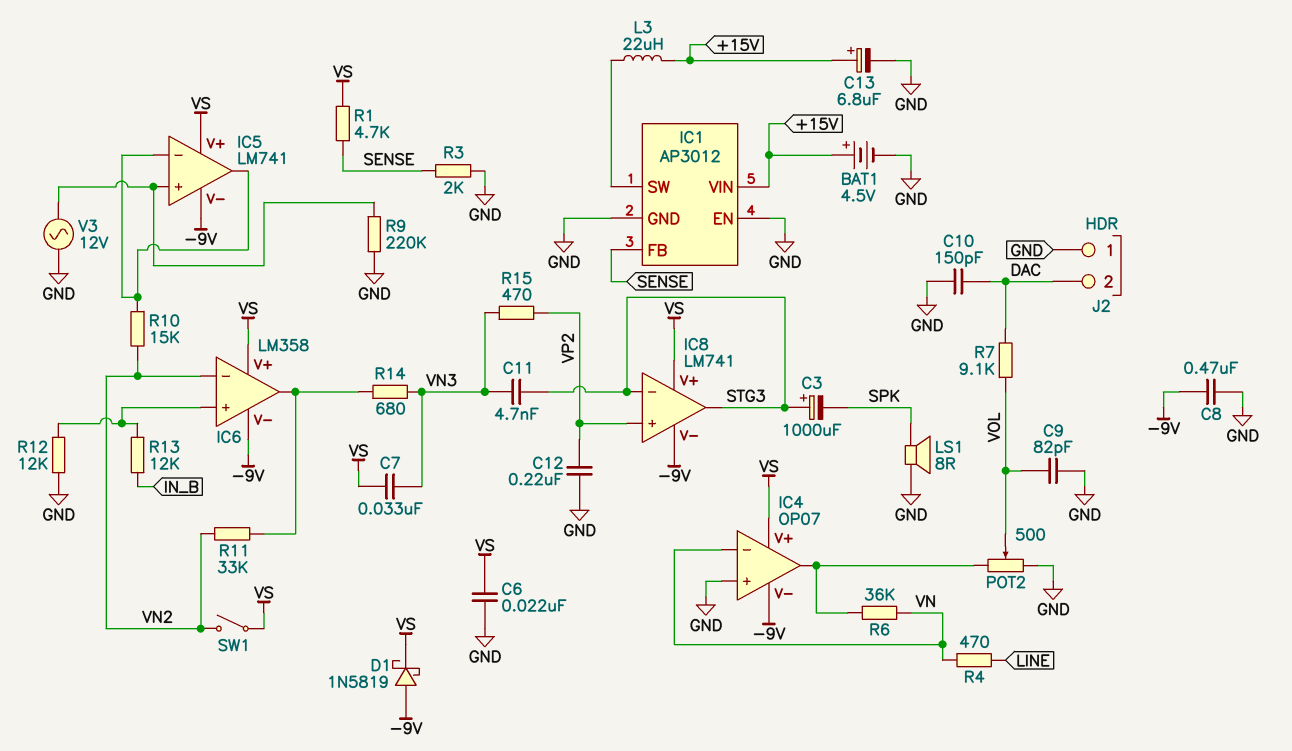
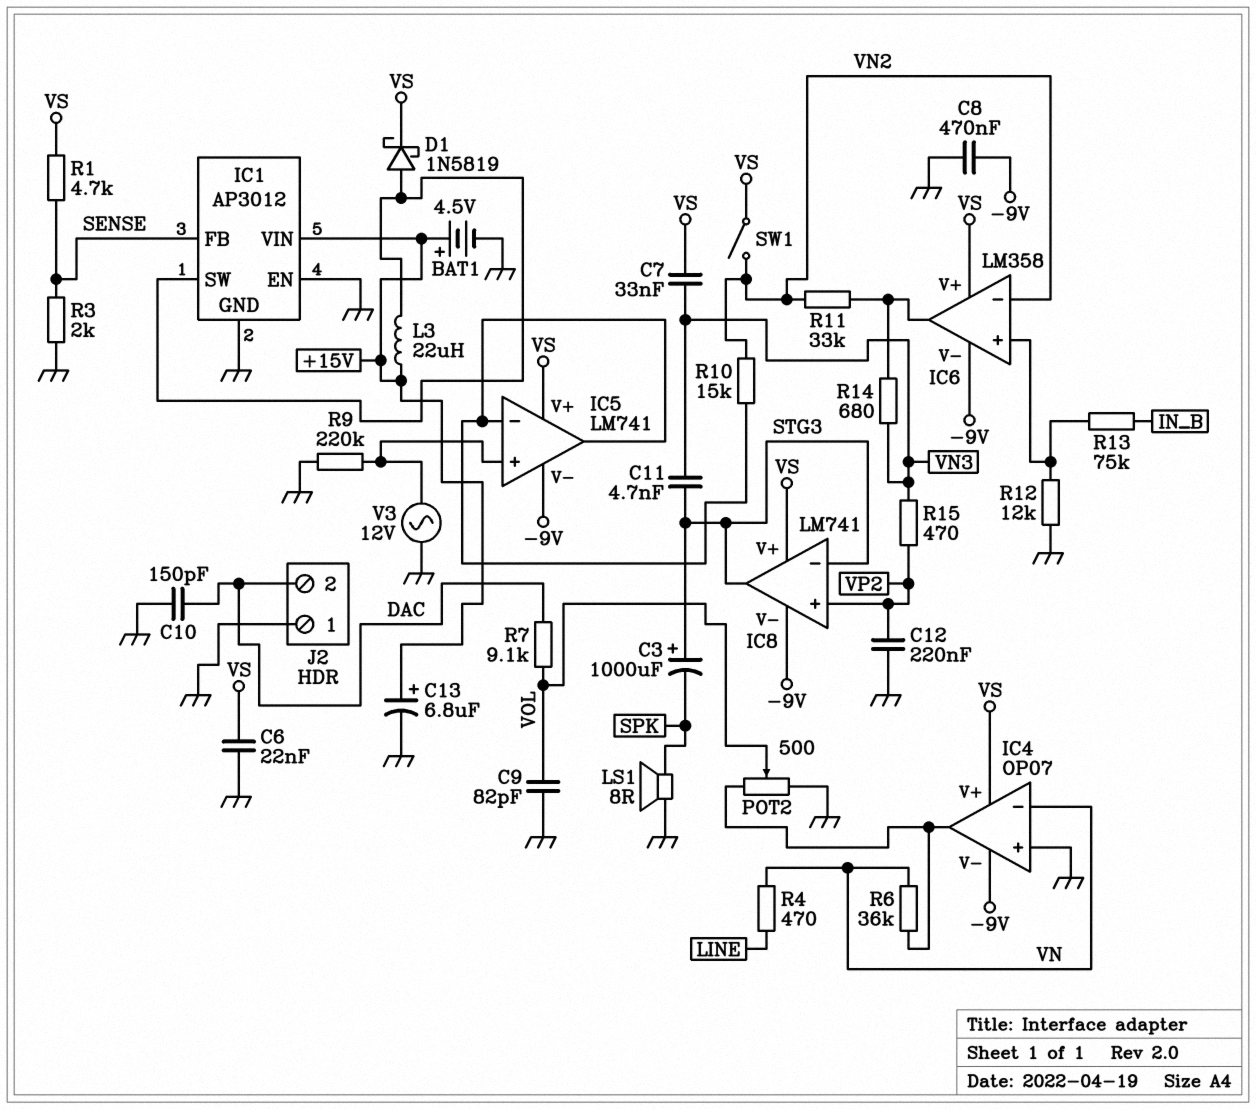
D1: schottky 1N5819 (A -9V, K VS) -> schottky 1N5819 (A IC1/SW, K VS)
R13: 12k (IC6/in+, IN_B) -> 75k (IC6/in+, IN_B)

